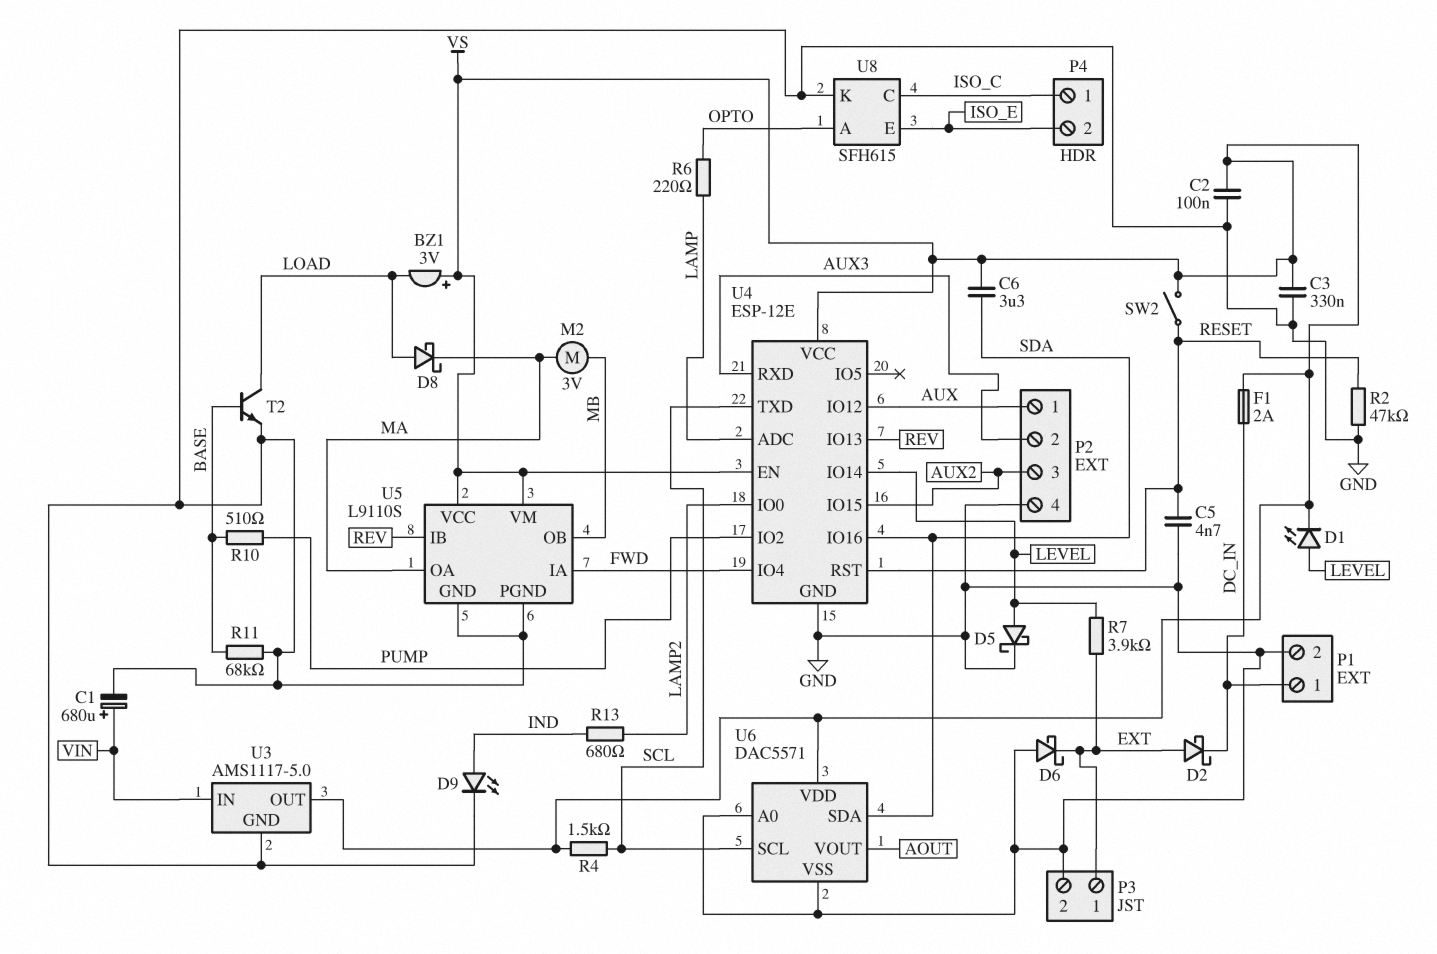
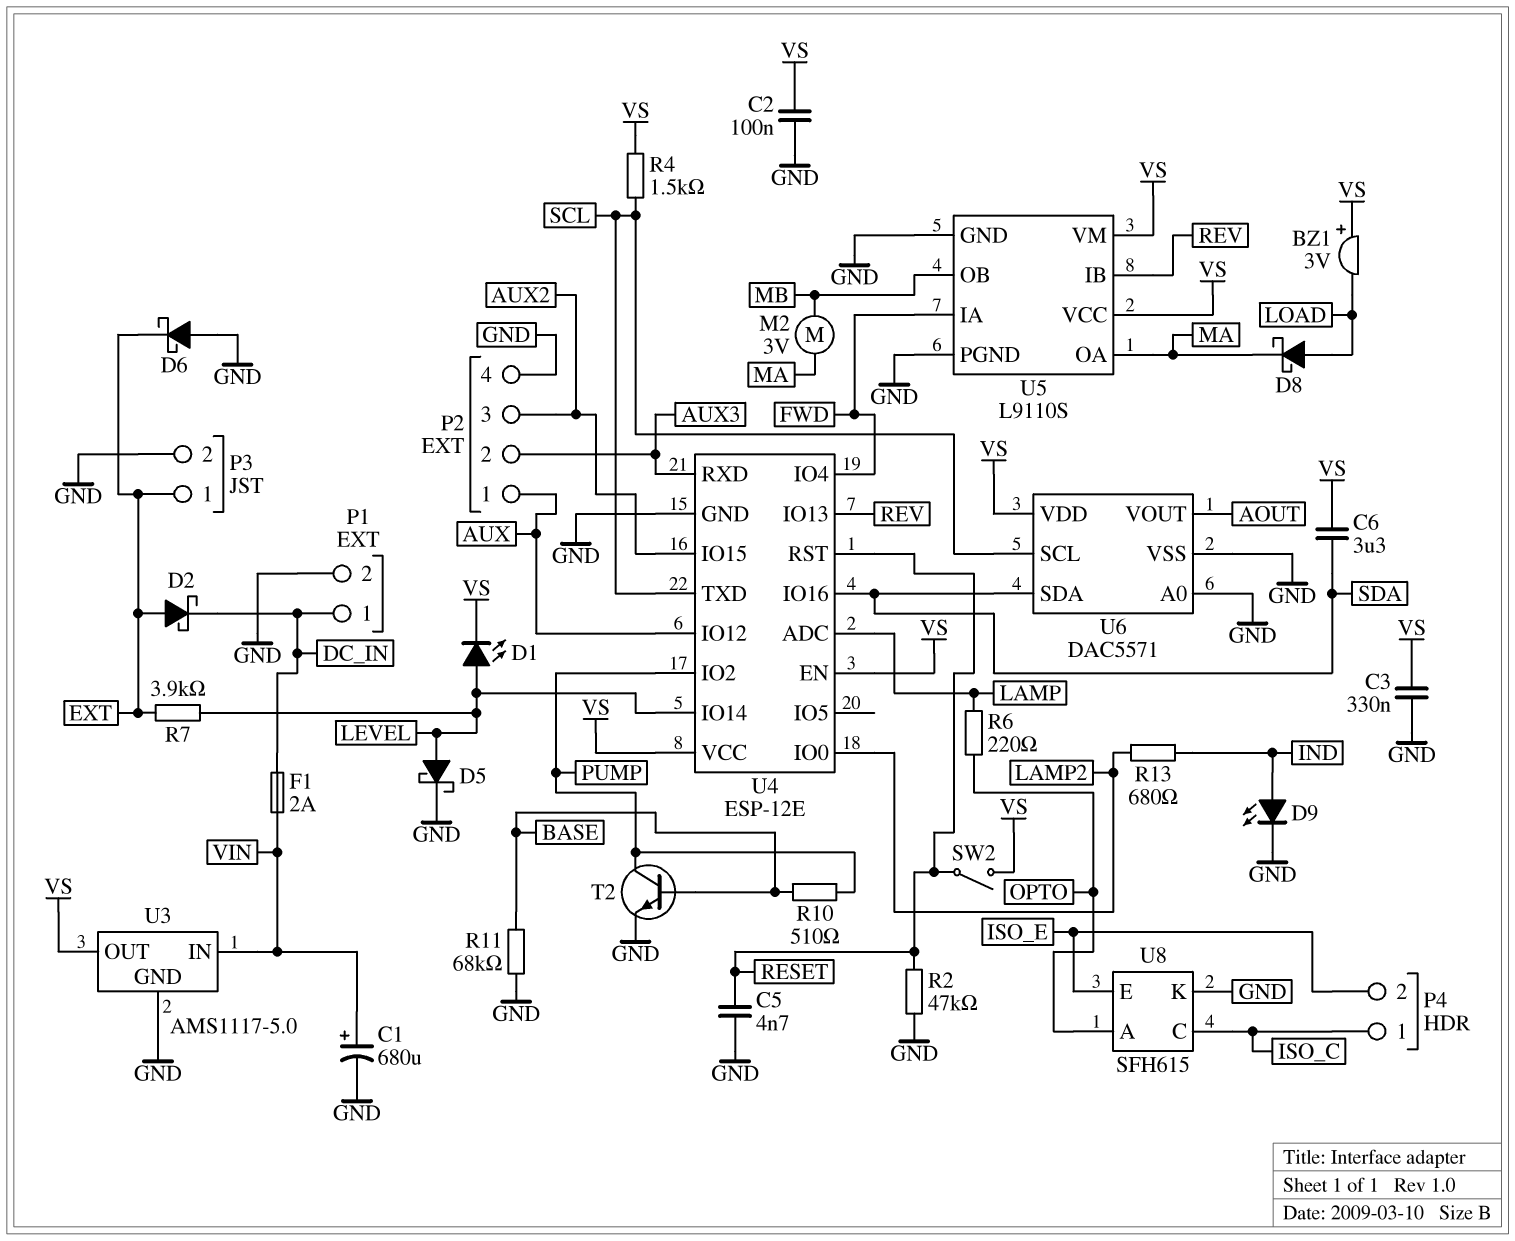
F1: 2A (DC_IN, VS) -> 2A (DC_IN, VIN)
T2: NPN (B BASE, C LOAD, E GND) -> NPN (B BASE, C PUMP, E GND)

